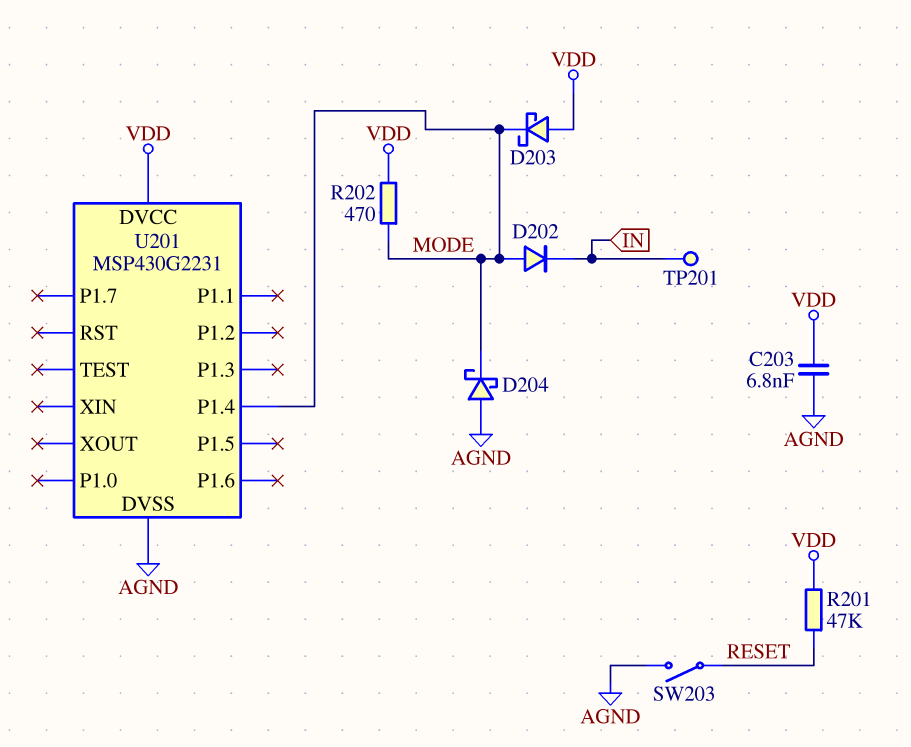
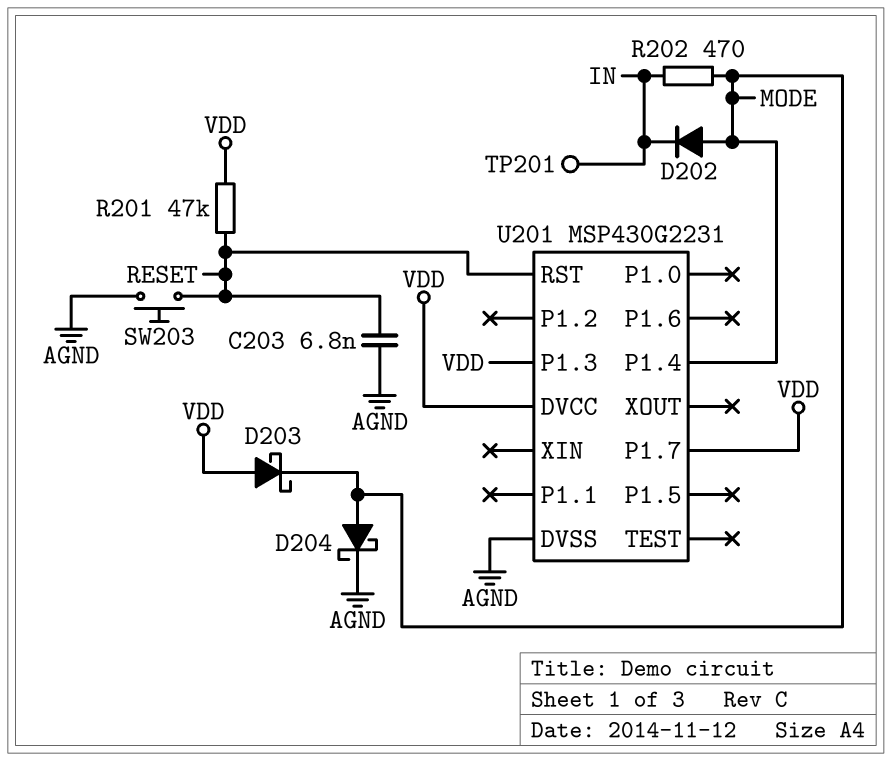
C203: 6.8nF (AGND, VDD) -> 6.8nF (AGND, RESET)
D204: schottky (A AGND, K MODE) -> schottky (A MODE, K AGND)
R202: 470 (MODE, VDD) -> 470 (IN, MODE)
SW203: switch (AGND, RESET) -> button (AGND, RESET)
U201 pin P1.3: none -> VDD
U201 pin P1.7: none -> VDD
U201 pin RST: none -> RESET

